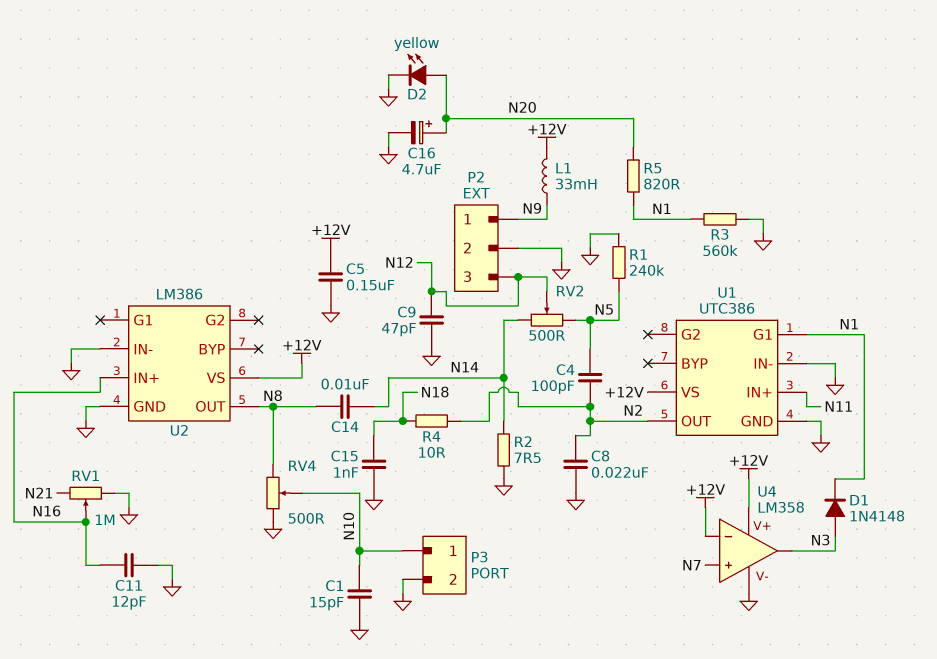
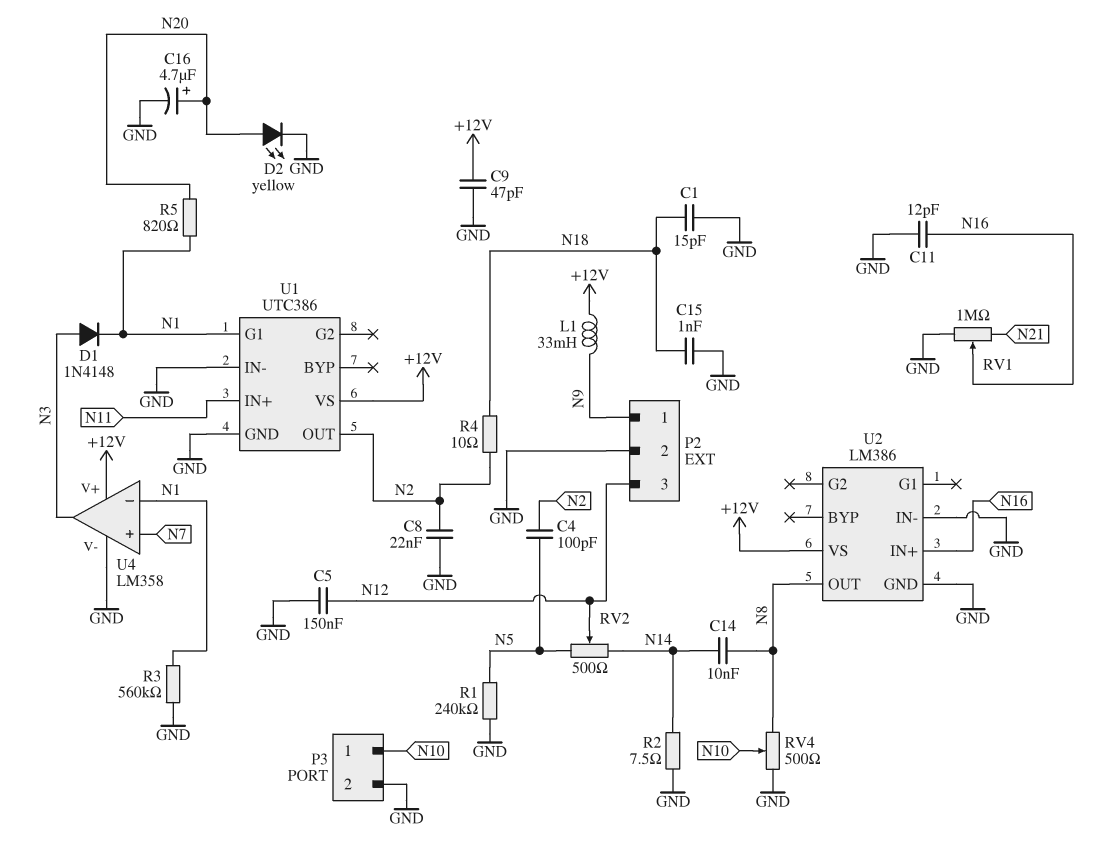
C1: 15pF (GND, N10) -> 15pF (GND, N18)
C5: 150nF (+12V, GND) -> 150nF (GND, N12)
C9: 47pF (GND, N12) -> 47pF (+12V, GND)
U4 pin in-: +12V -> N1

